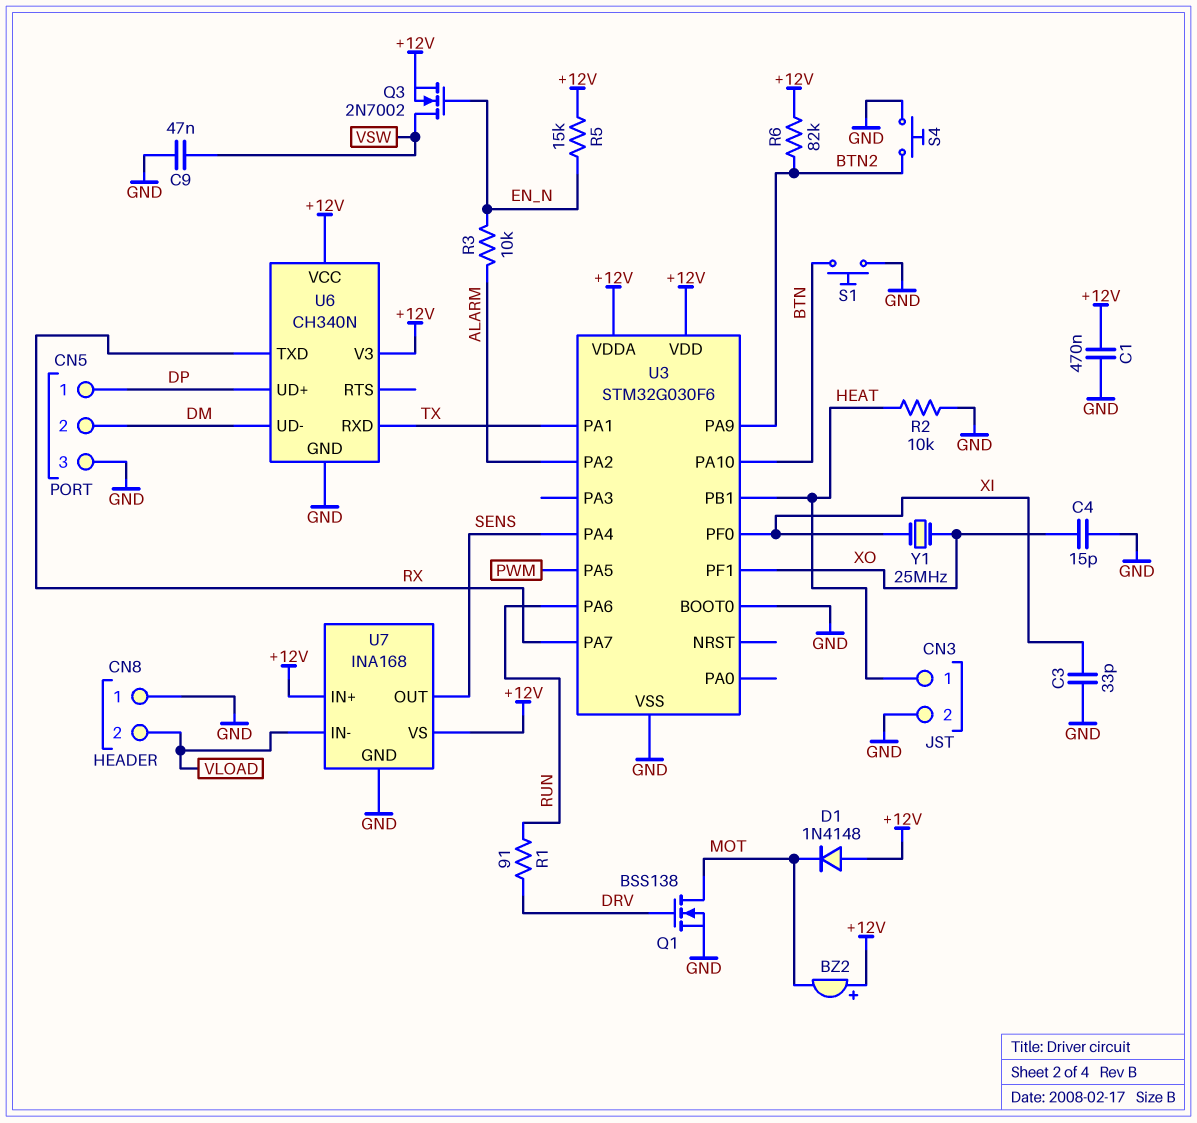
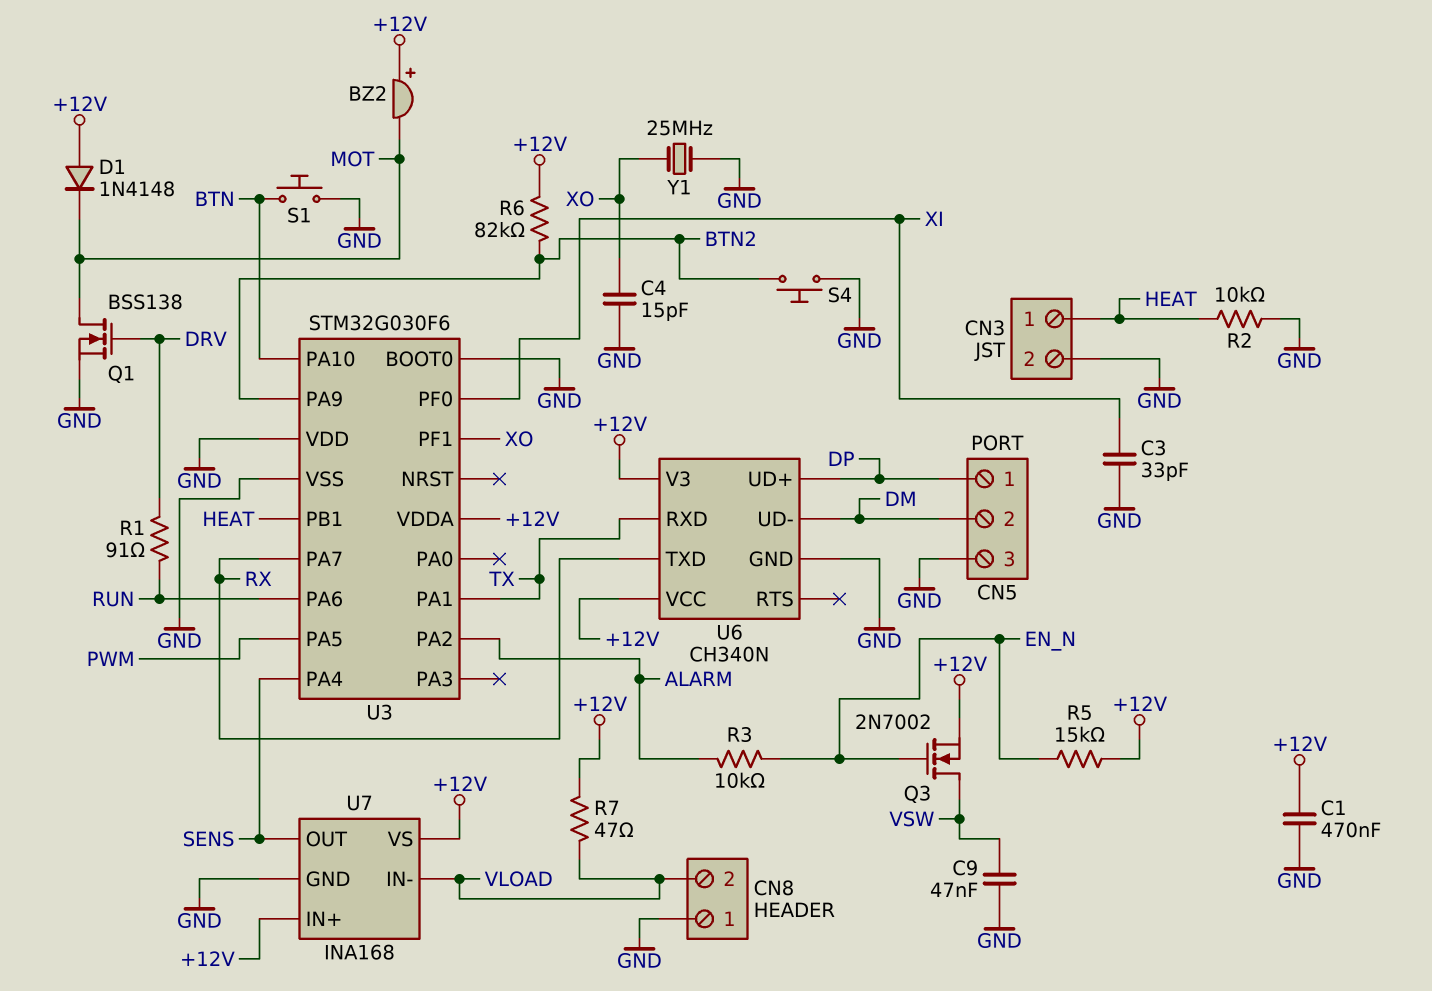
R7: none -> 47 (+12V, VLOAD)
U3 pin VDD: +12V -> GND
Y1: 25MHz (XI, XO) -> 25MHz (GND, XO)

